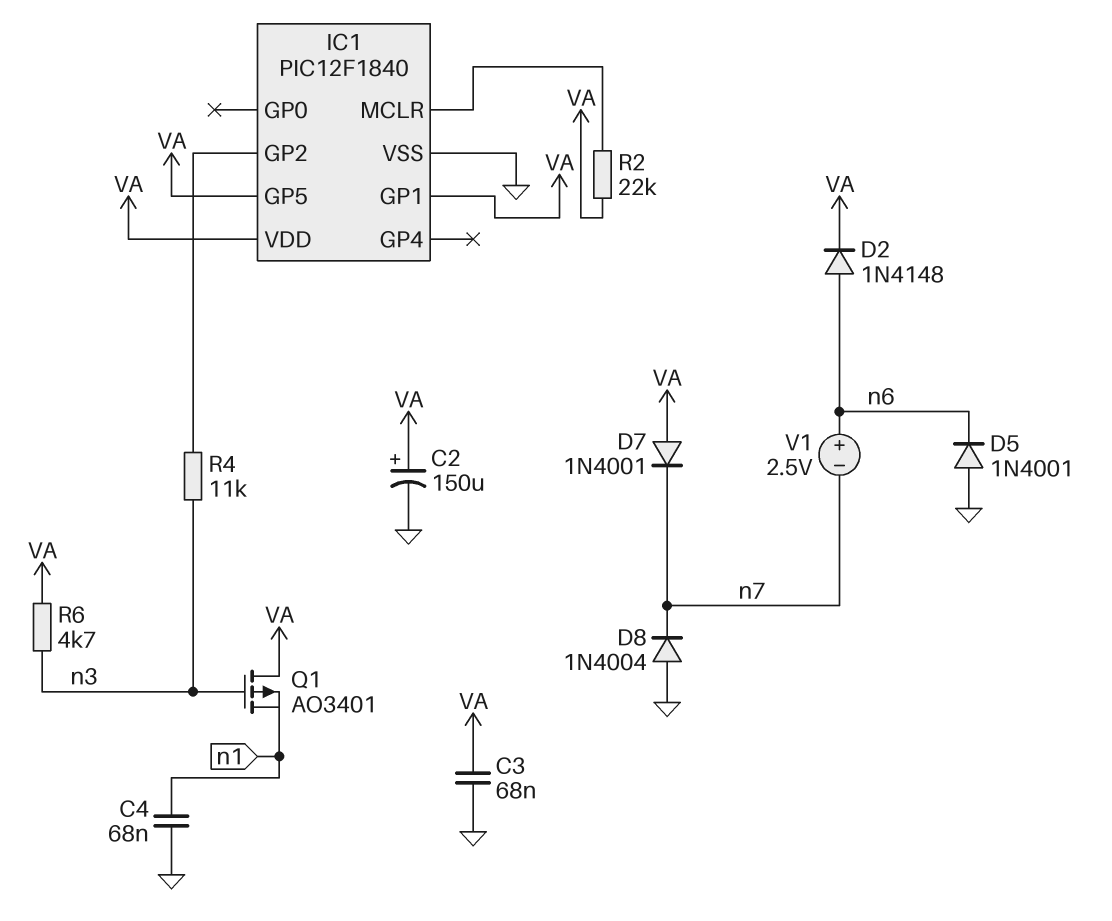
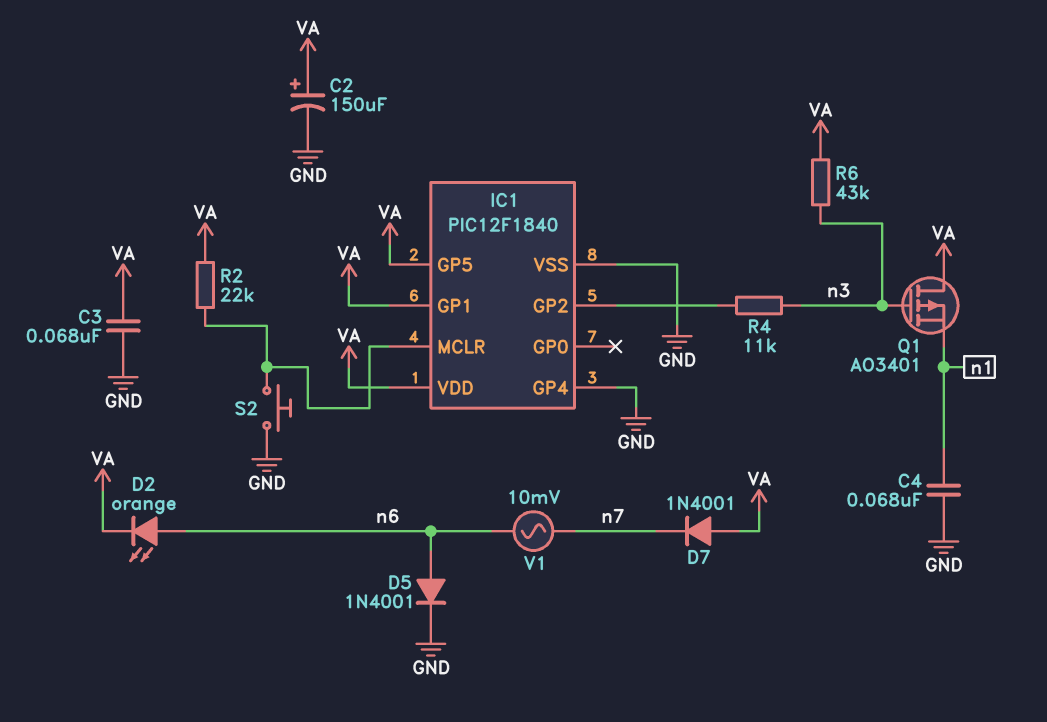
D2: diode 1N4148 (A n6, K VA) -> LED orange (A n6, K VA)
D5: diode 1N4001 (A GND, K n6) -> diode 1N4001 (A n6, K GND)
D8: diode 1N4004 (A GND, K n7) -> none
IC1 pin GP4: none -> GND
R6: 4.7k (VA, n3) -> 43k (VA, n3)
S2: none -> button (GND, IC1/MCLR)
V1: 2.5V (plus n6, minus n7) -> AC 10mV (n6, n7)

